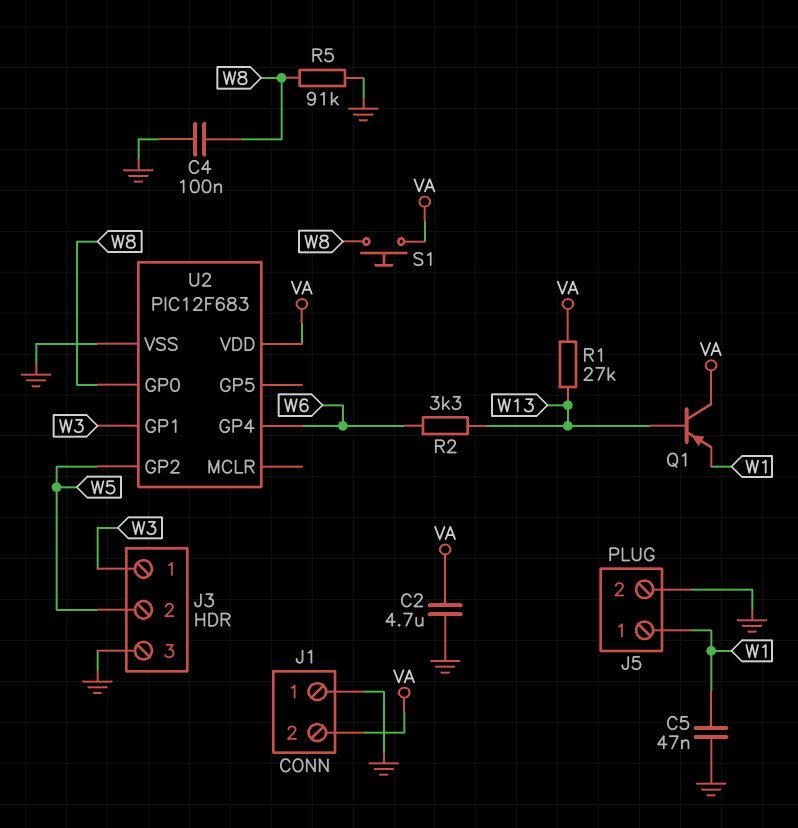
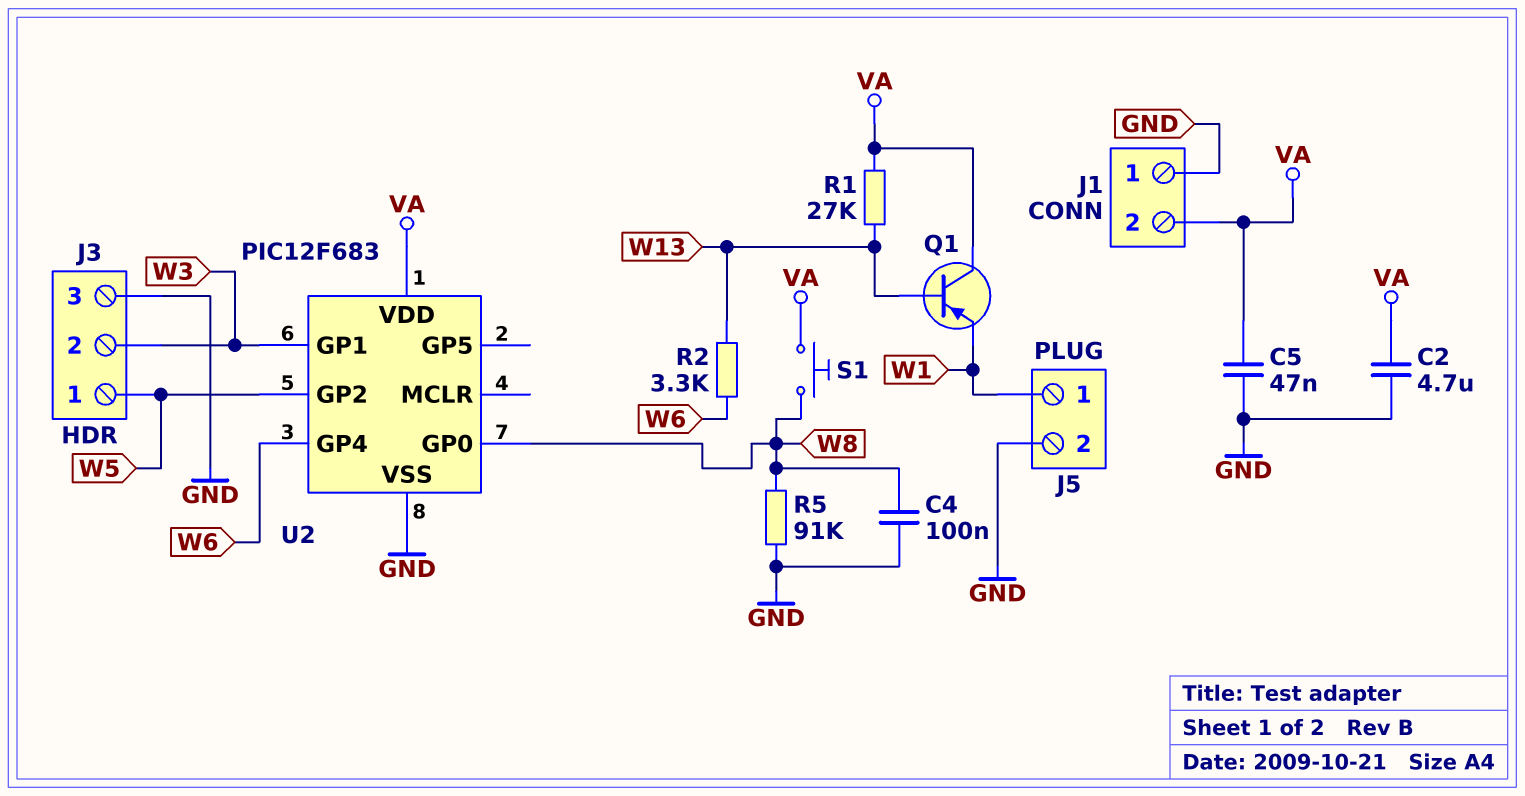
C5: 47nF (GND, W1) -> 47nF (GND, VA)
J3 pin 1: W3 -> W5
J3 pin 2: W5 -> W3

